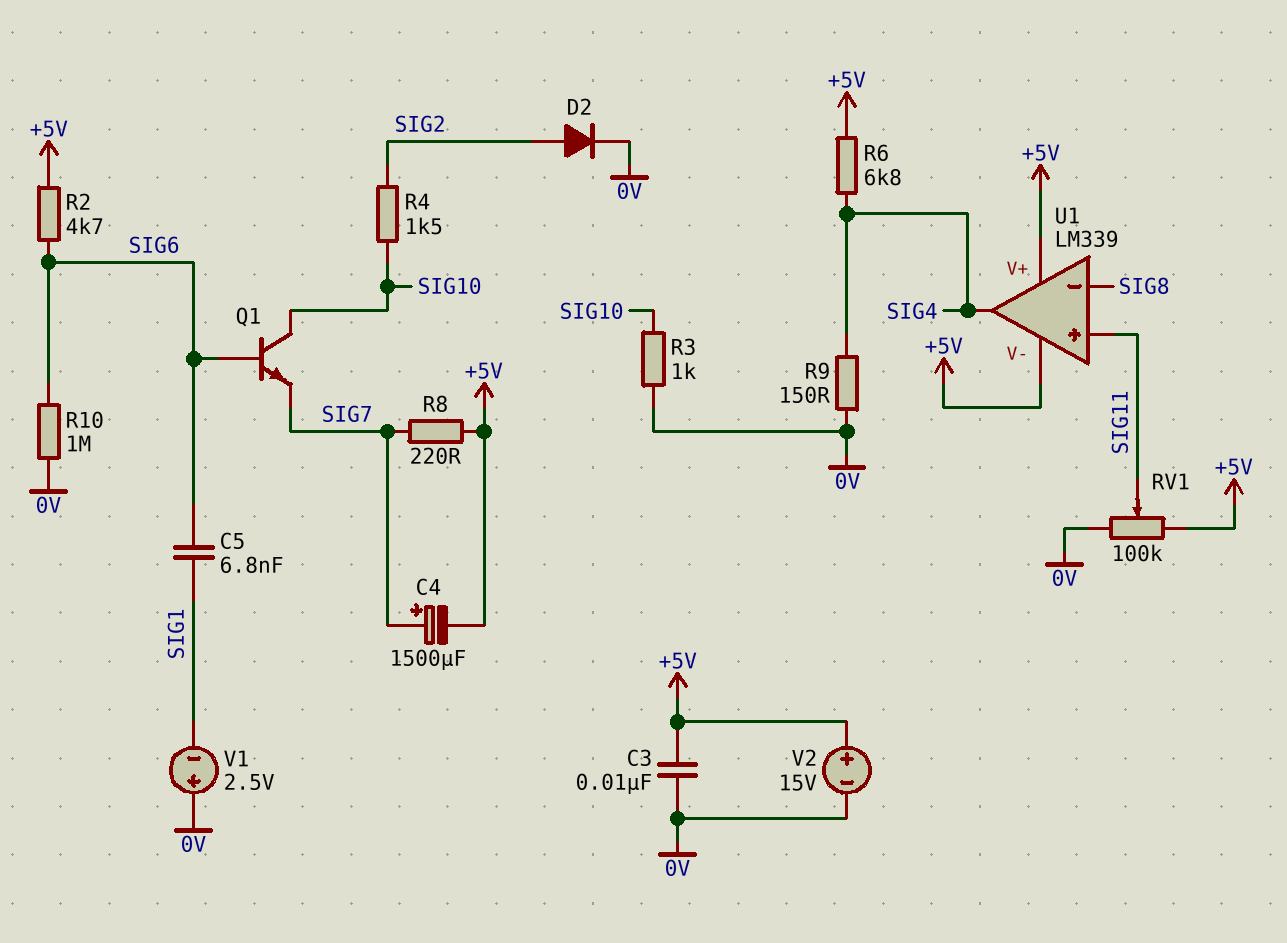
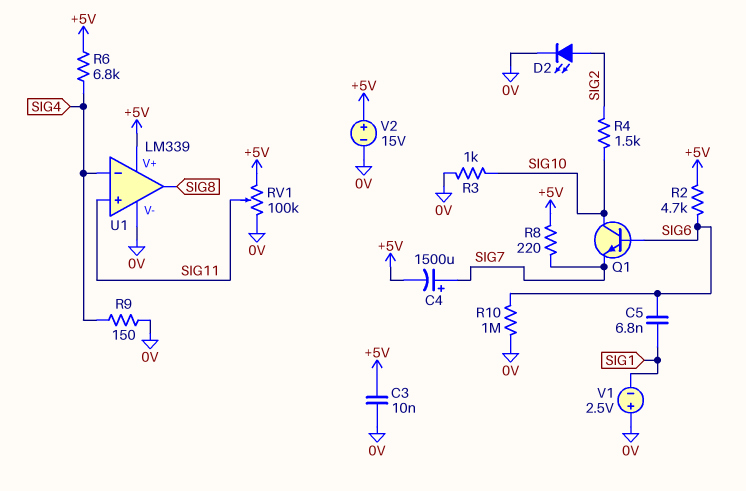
D2: diode (A SIG2, K 0V) -> LED (A SIG2, K 0V)
U1 pin V-: +5V -> 0V
U1 pin in-: SIG8 -> SIG4
U1 pin out: SIG4 -> SIG8

